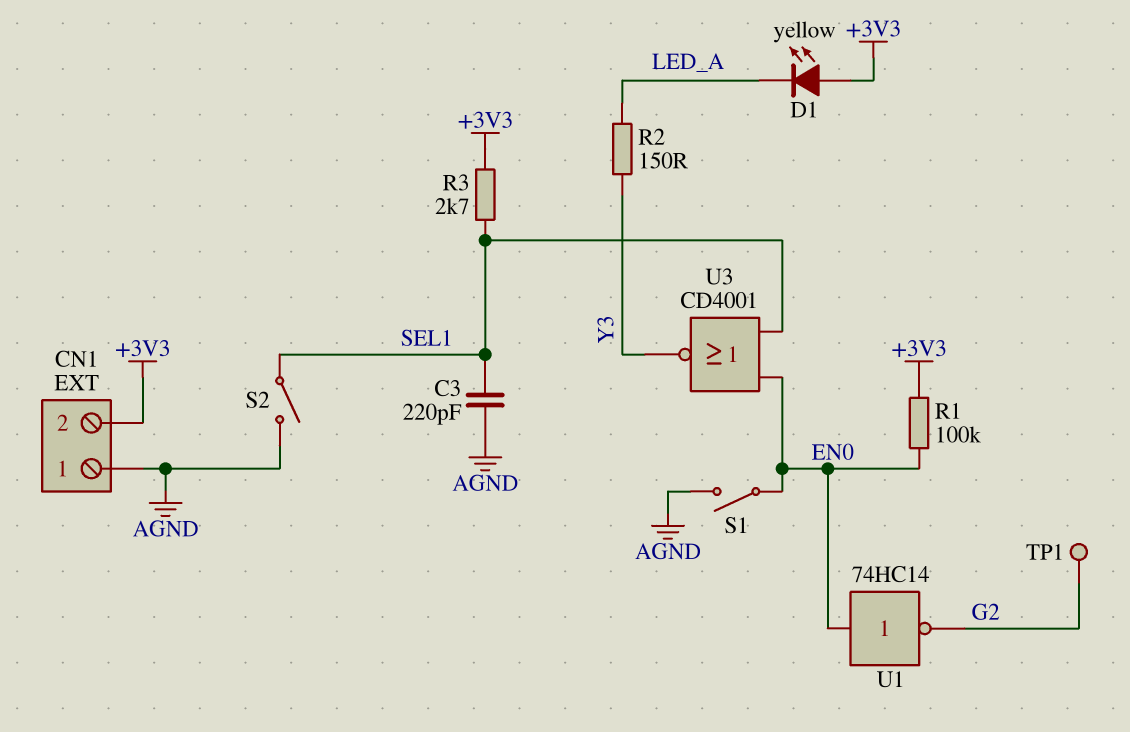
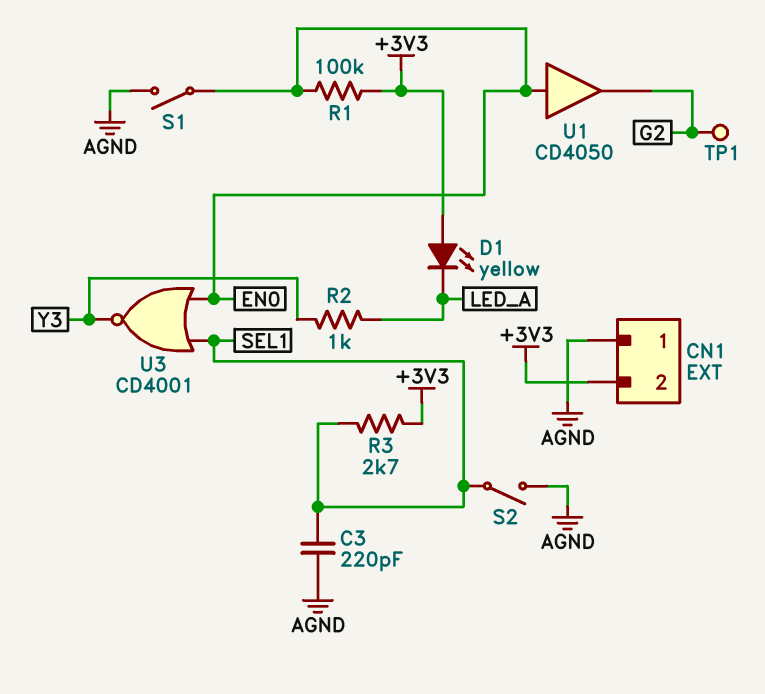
R2: 150 (LED_A, Y3) -> 1k (LED_A, Y3)
U1: NOT 74HC14 (in EN0, out G2) -> buffer CD4050 (in EN0, out G2)

